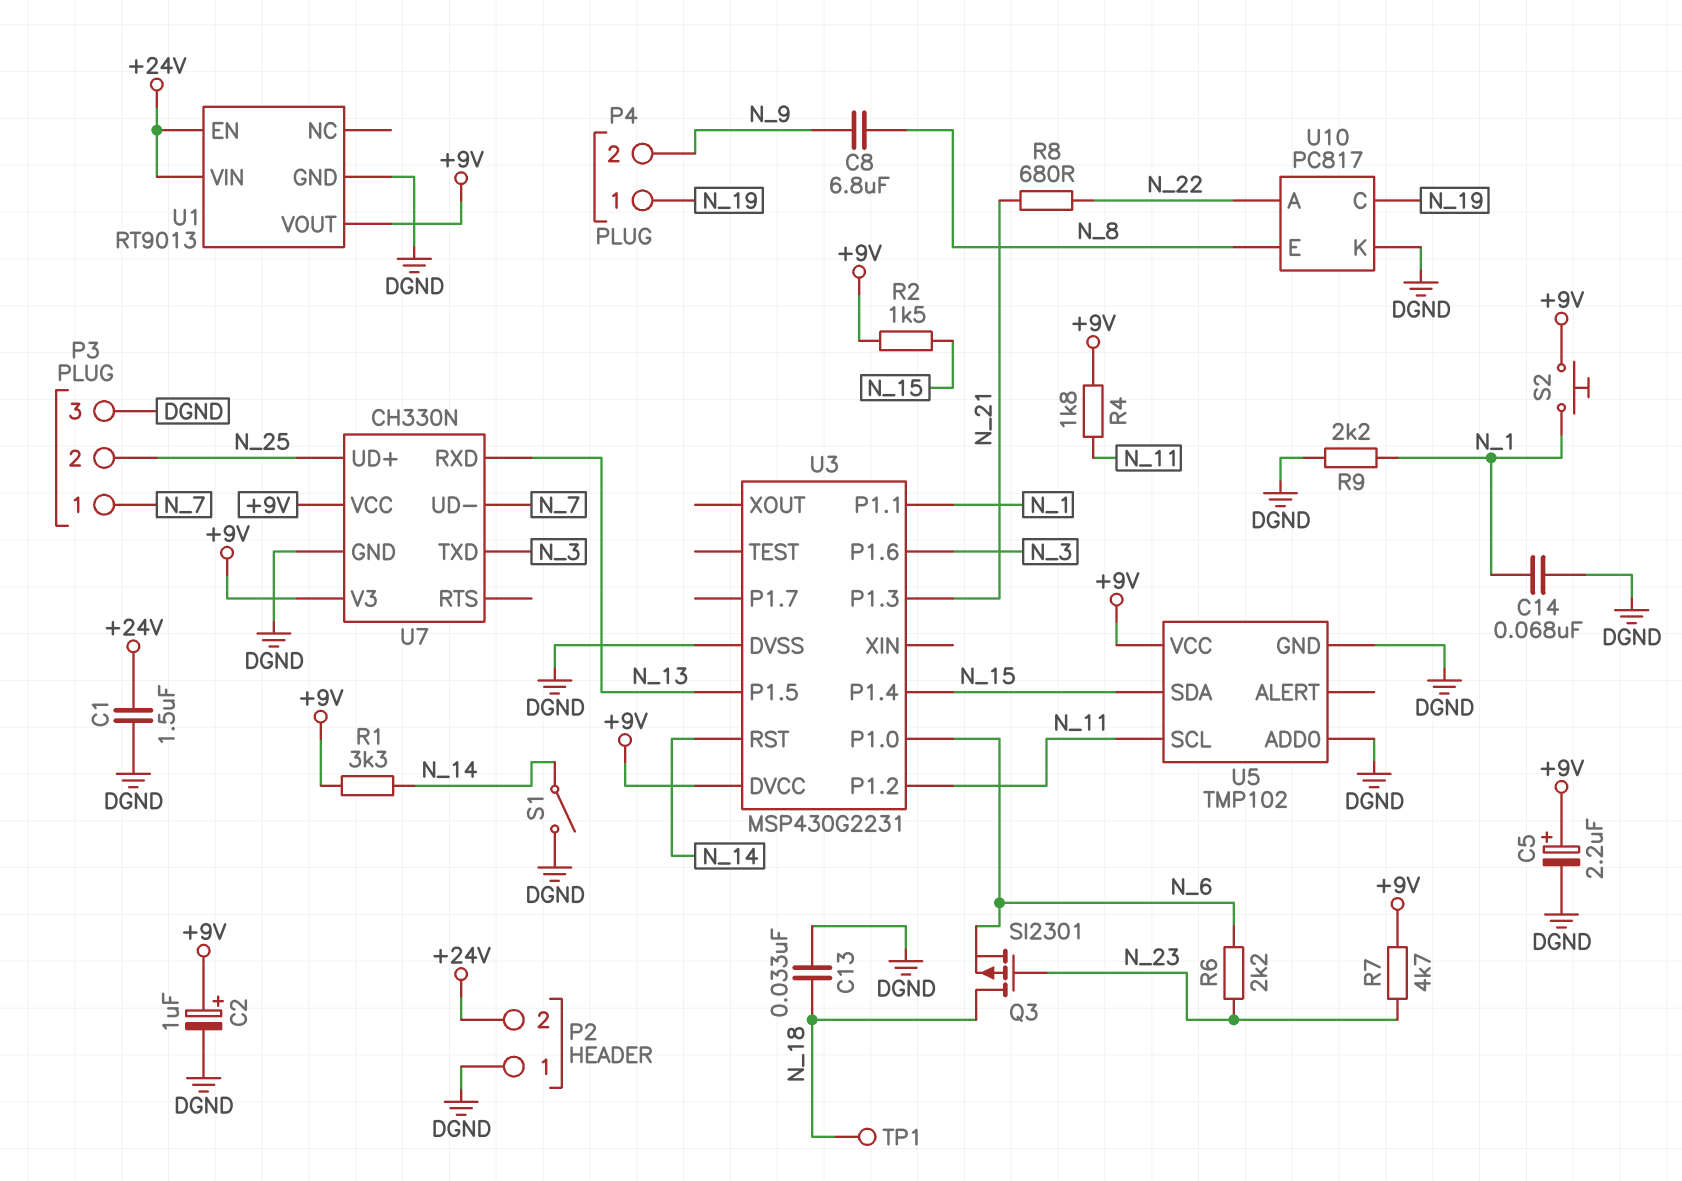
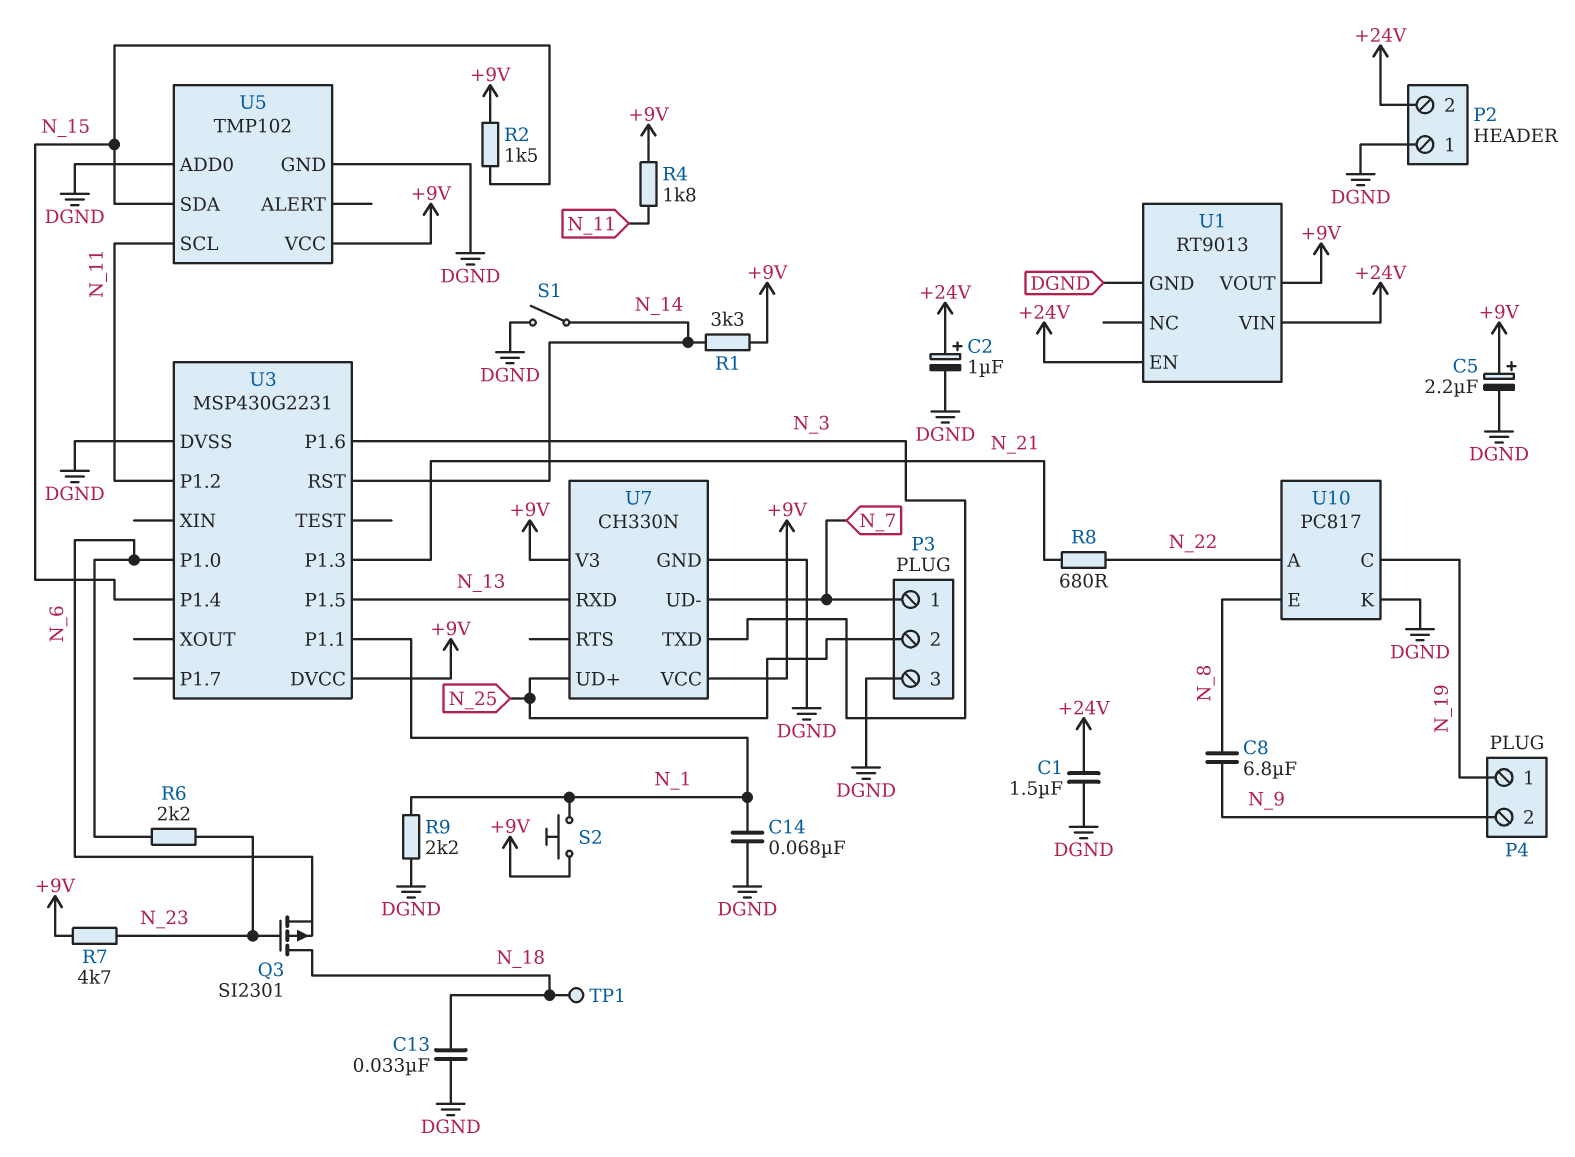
C2: 1uF (plus +9V, minus DGND) -> 1uF (plus +24V, minus DGND)

